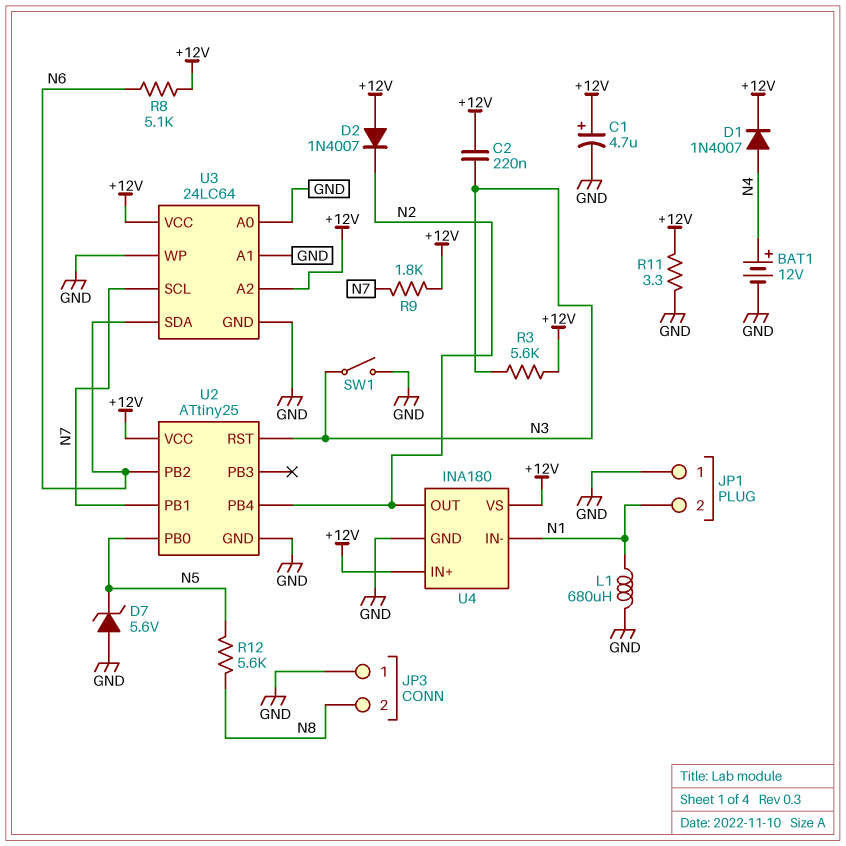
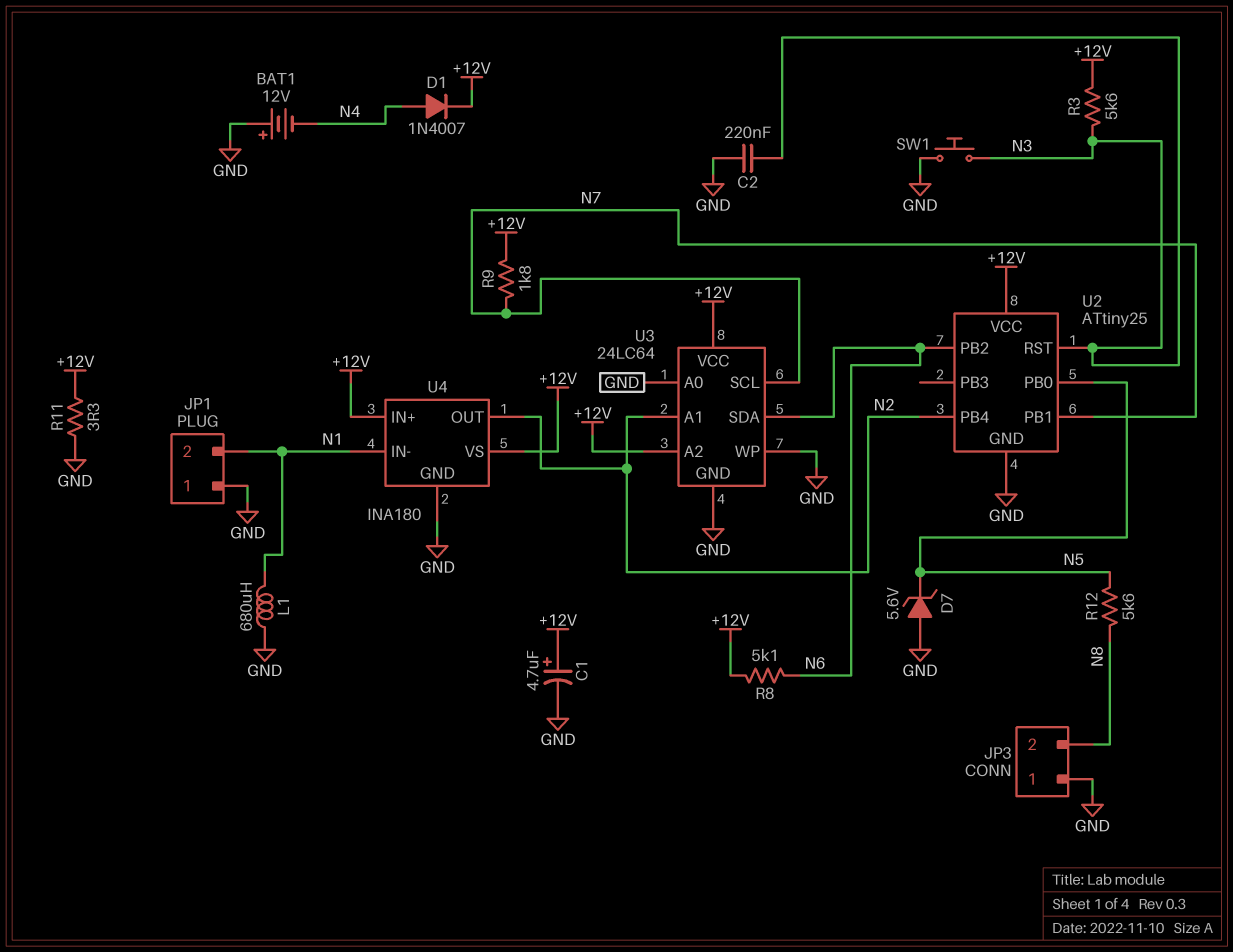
BAT1: 12V (plus N4, minus GND) -> 12V (plus GND, minus N4)
C2: 220nF (+12V, N3) -> 220nF (GND, N3)
D2: diode 1N4007 (A +12V, K N2) -> none
SW1: switch (GND, N3) -> button (GND, N3)
U3 pin A1: GND -> N2

